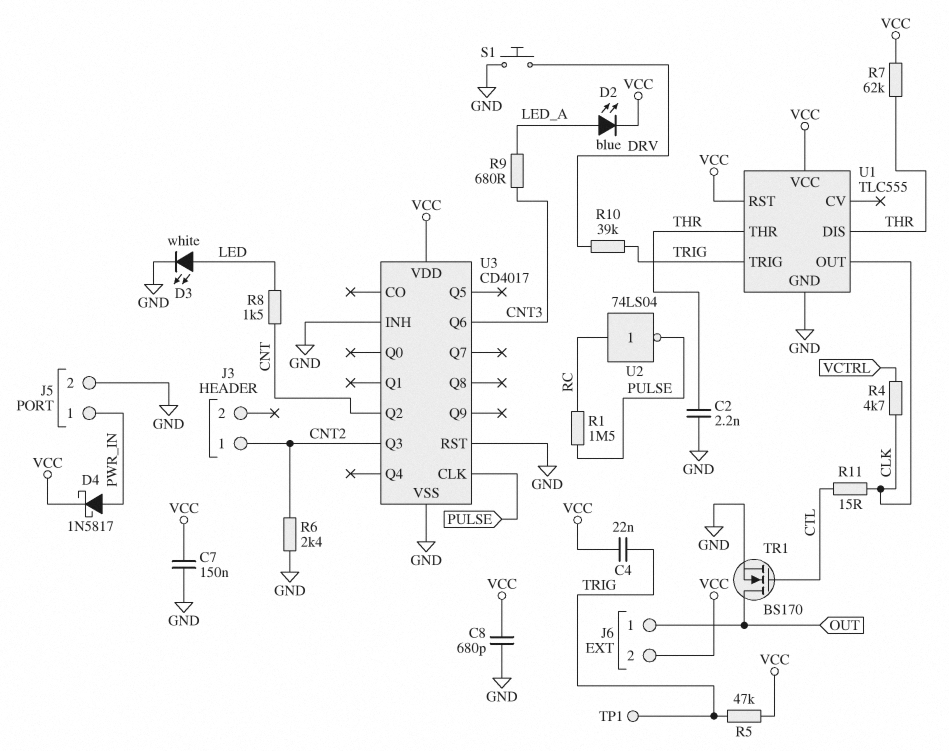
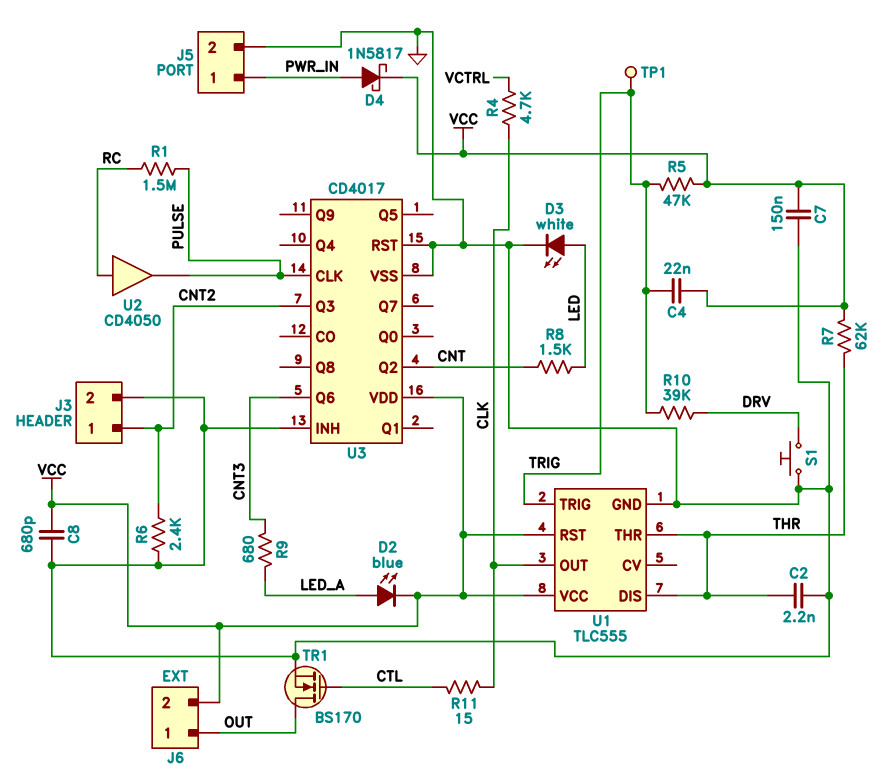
J3 pin 2: none -> GND
U2: NOT 74LS04 (in RC, out PULSE) -> buffer CD4050 (in RC, out PULSE)

